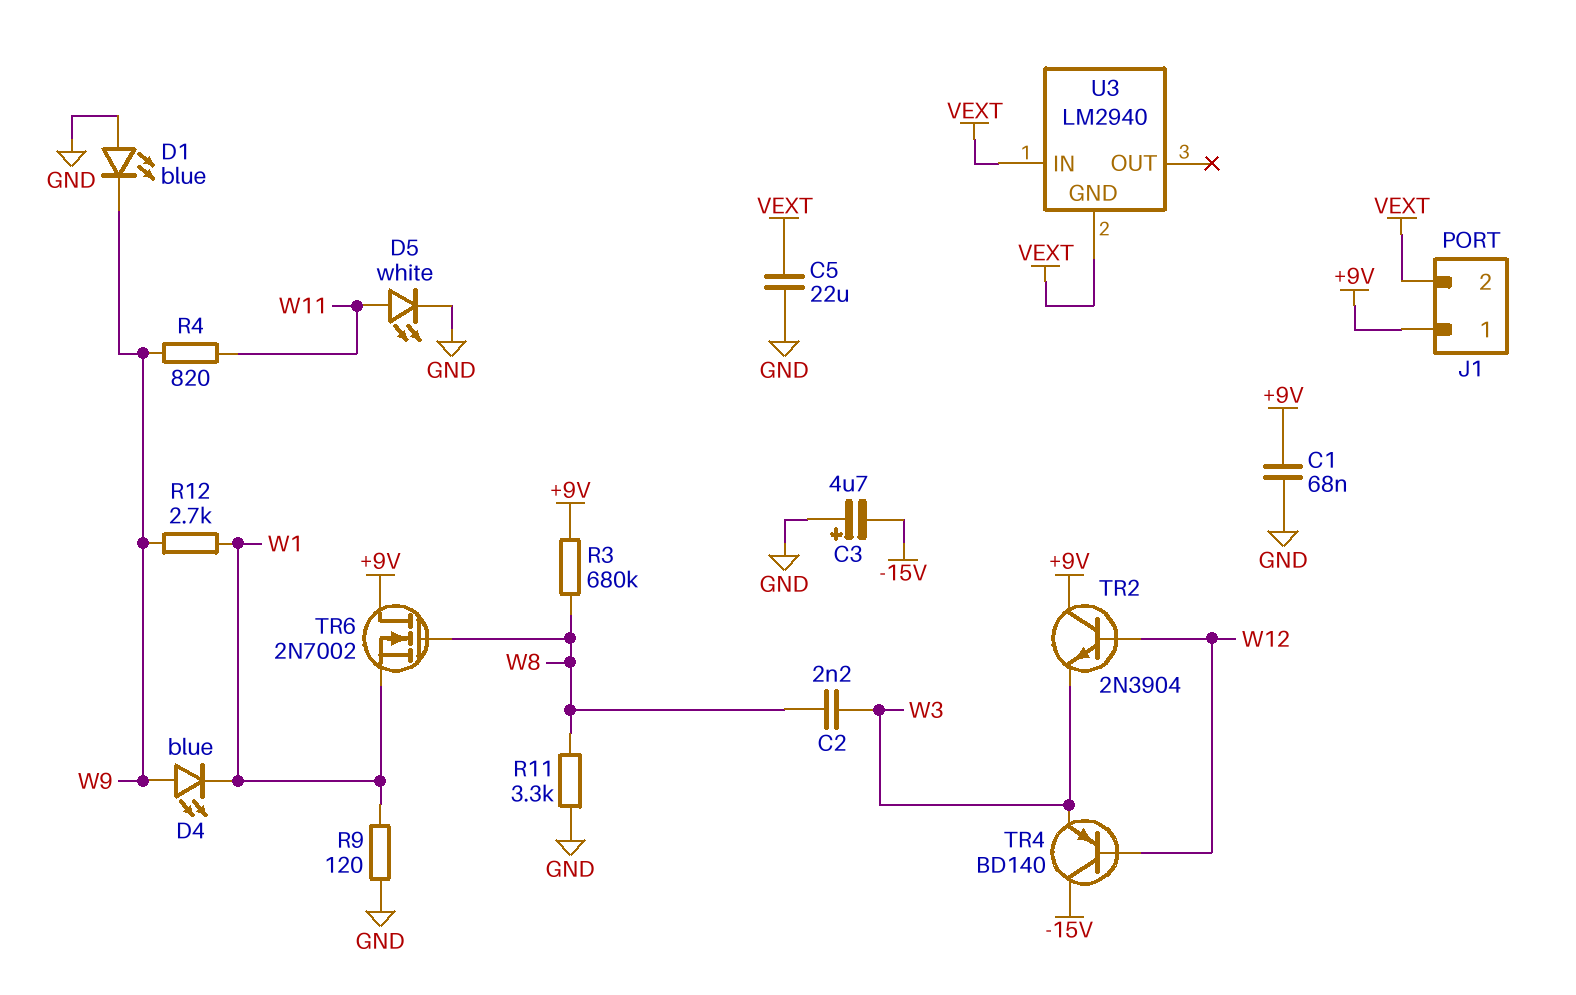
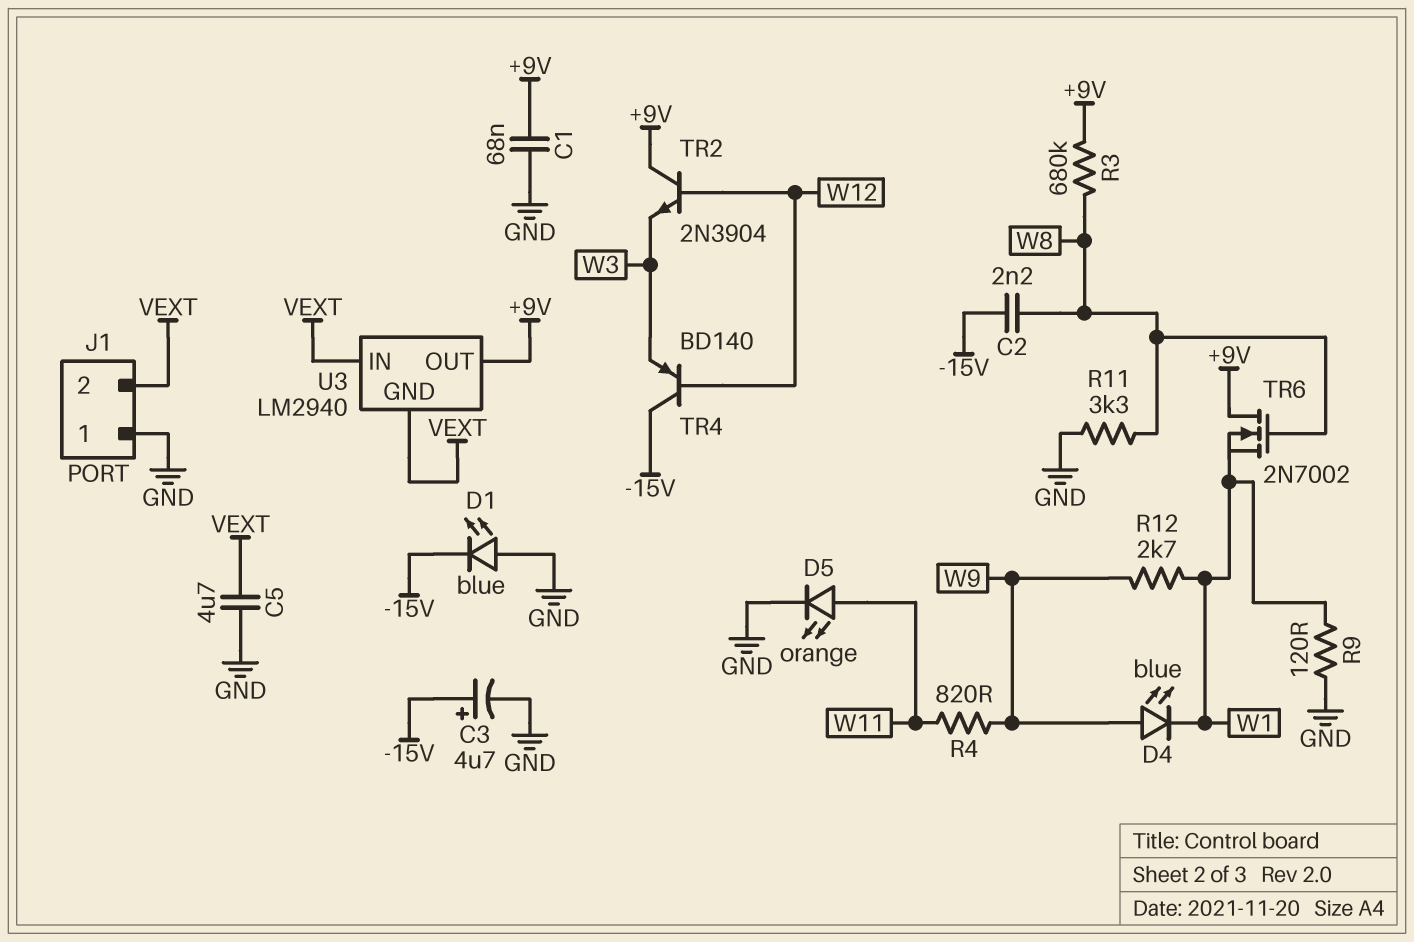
C2: 2.2nF (W3, W8) -> 2.2nF (-15V, W8)
C3: 4.7uF (plus GND, minus -15V) -> 4.7uF (plus -15V, minus GND)
C5: 22uF (GND, VEXT) -> 4.7uF (GND, VEXT)
D1: LED blue (A GND, K W9) -> LED blue (A GND, K -15V)
D5: LED white (A W11, K GND) -> LED orange (A W11, K GND)
J1 pin 1: +9V -> GND
U3 pin OUT: none -> +9V

